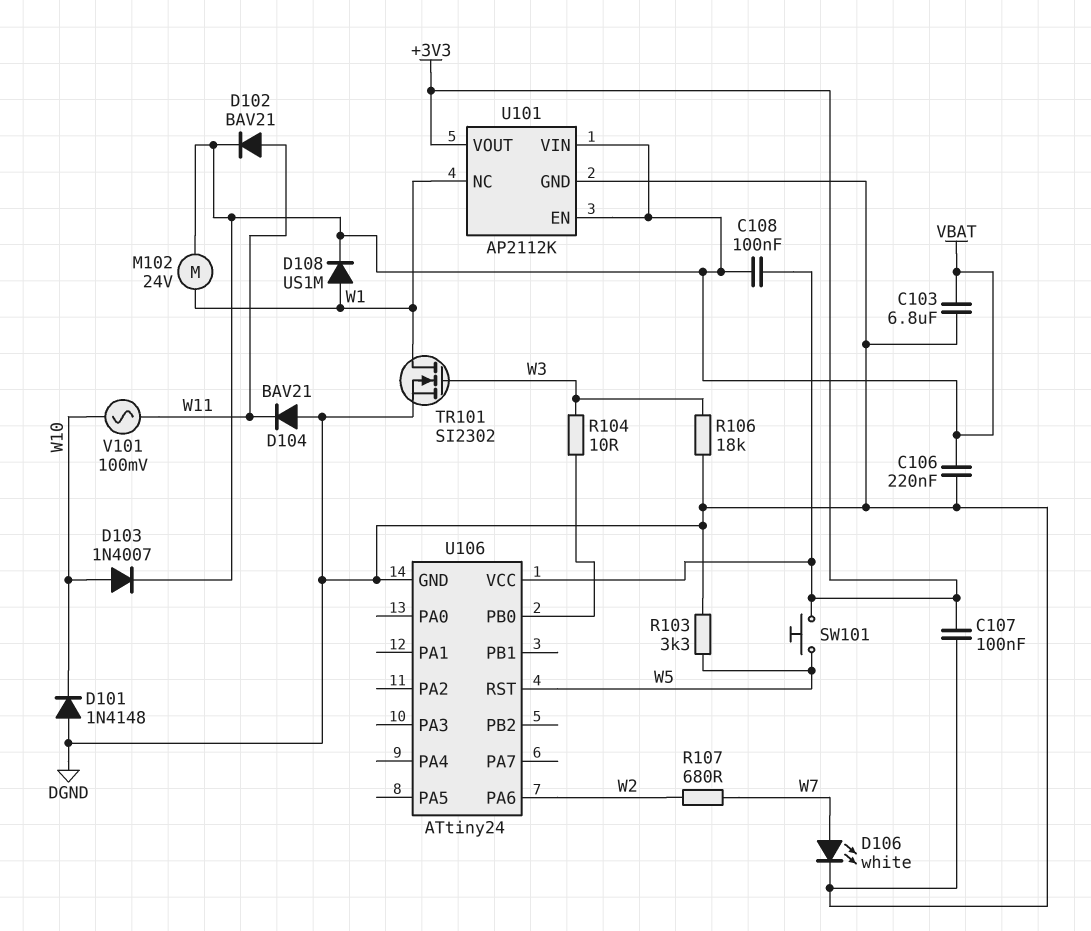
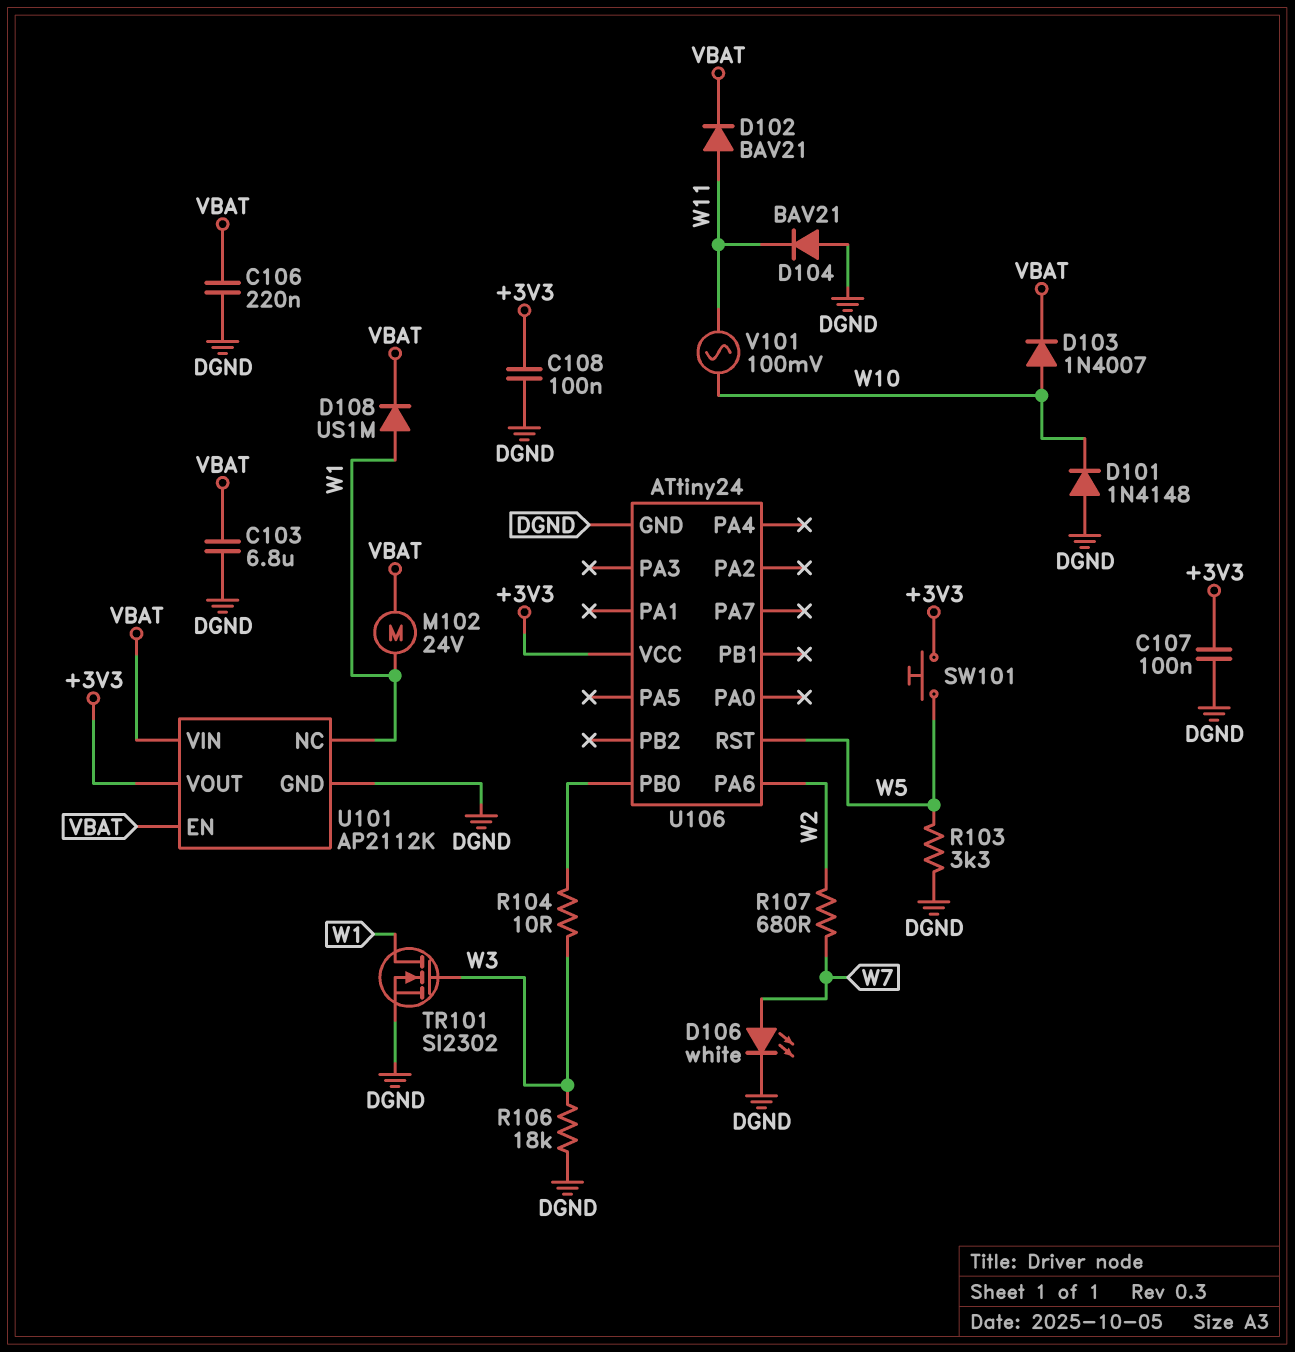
C108: 100nF (+3V3, VBAT) -> 100nF (+3V3, DGND)

